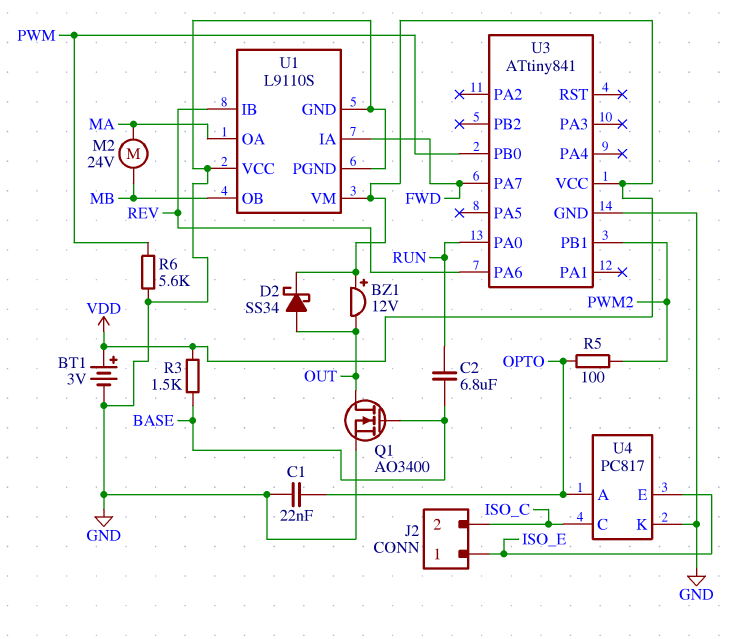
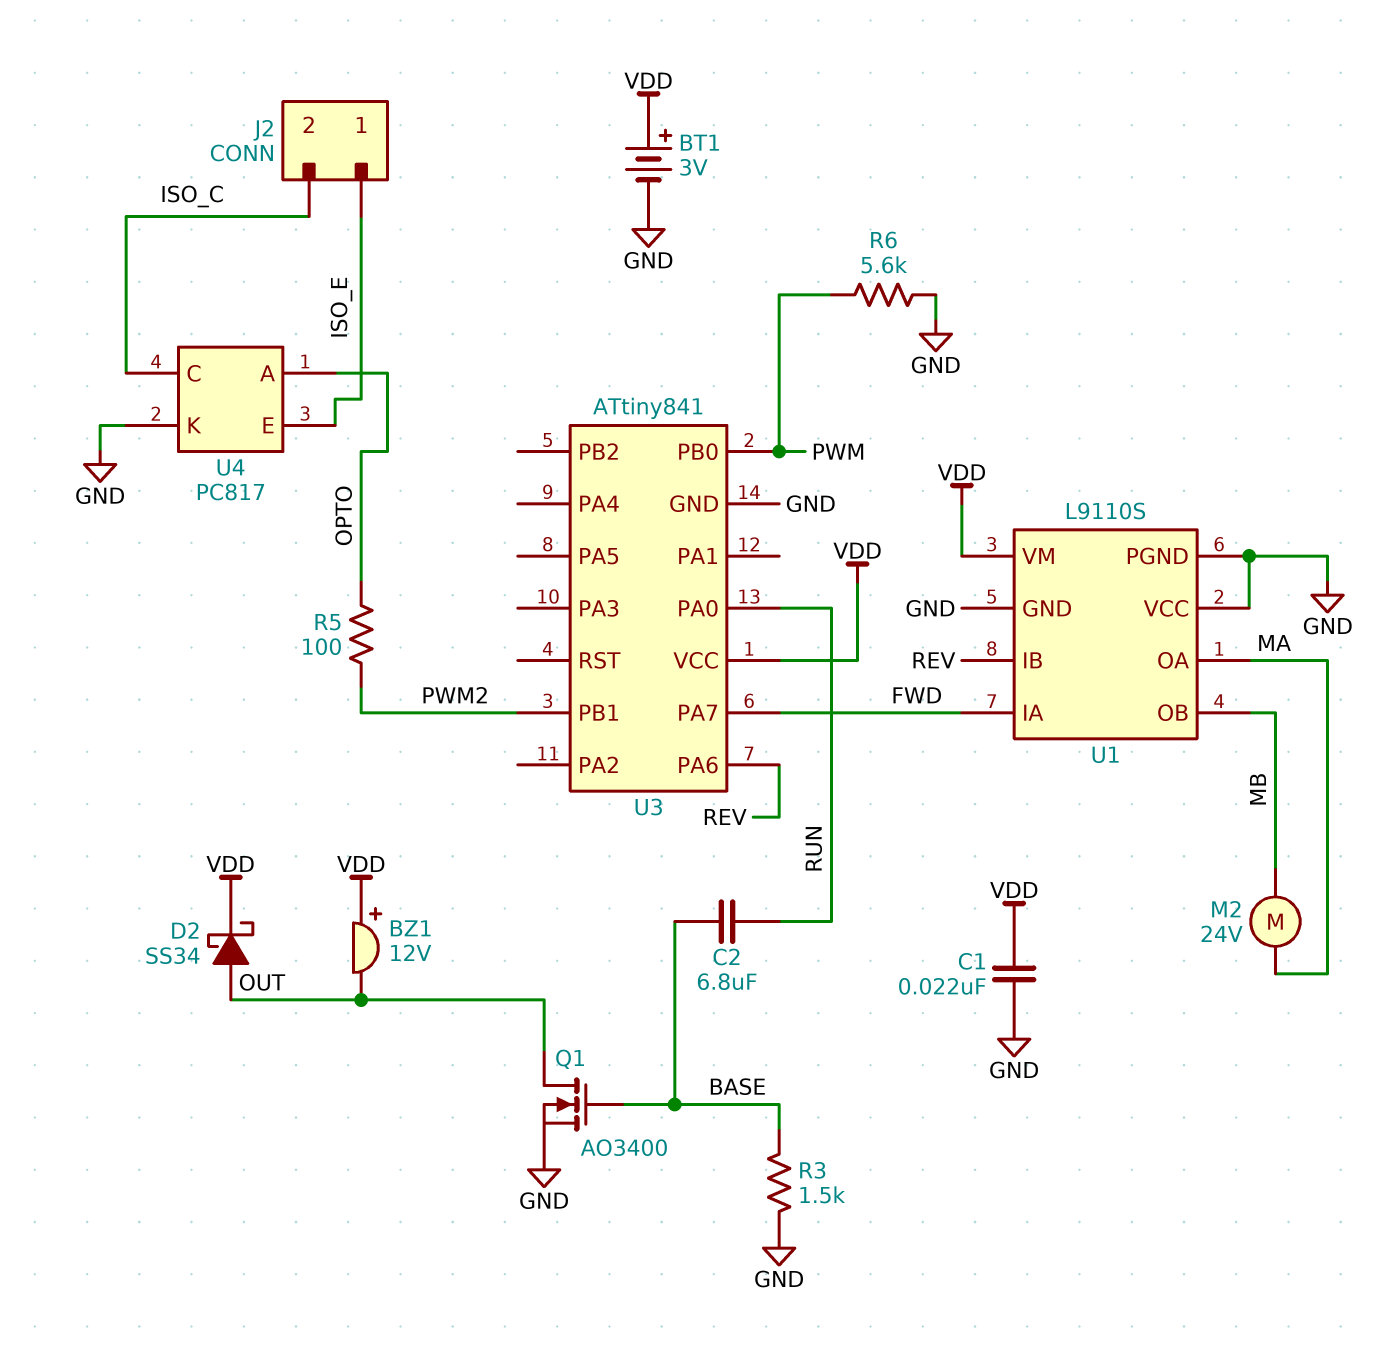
C1: 22nF (GND, OPTO) -> 22nF (GND, VDD)
R3: 1.5k (BASE, VDD) -> 1.5k (BASE, GND)

